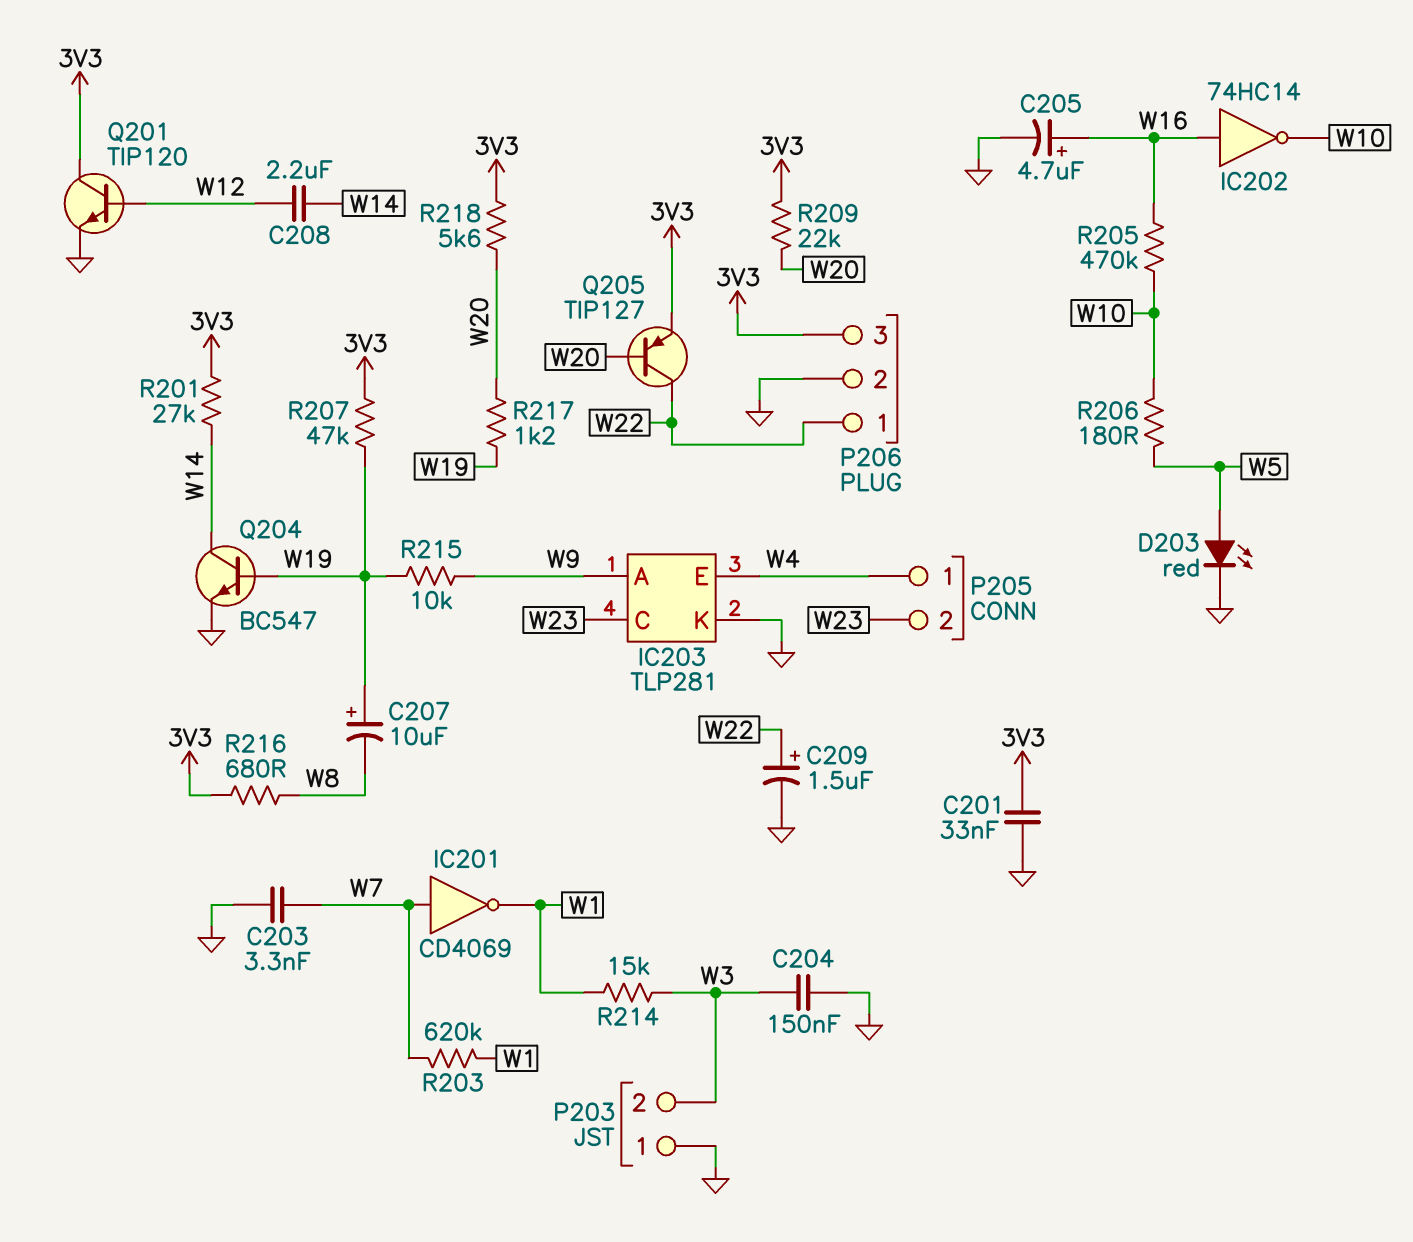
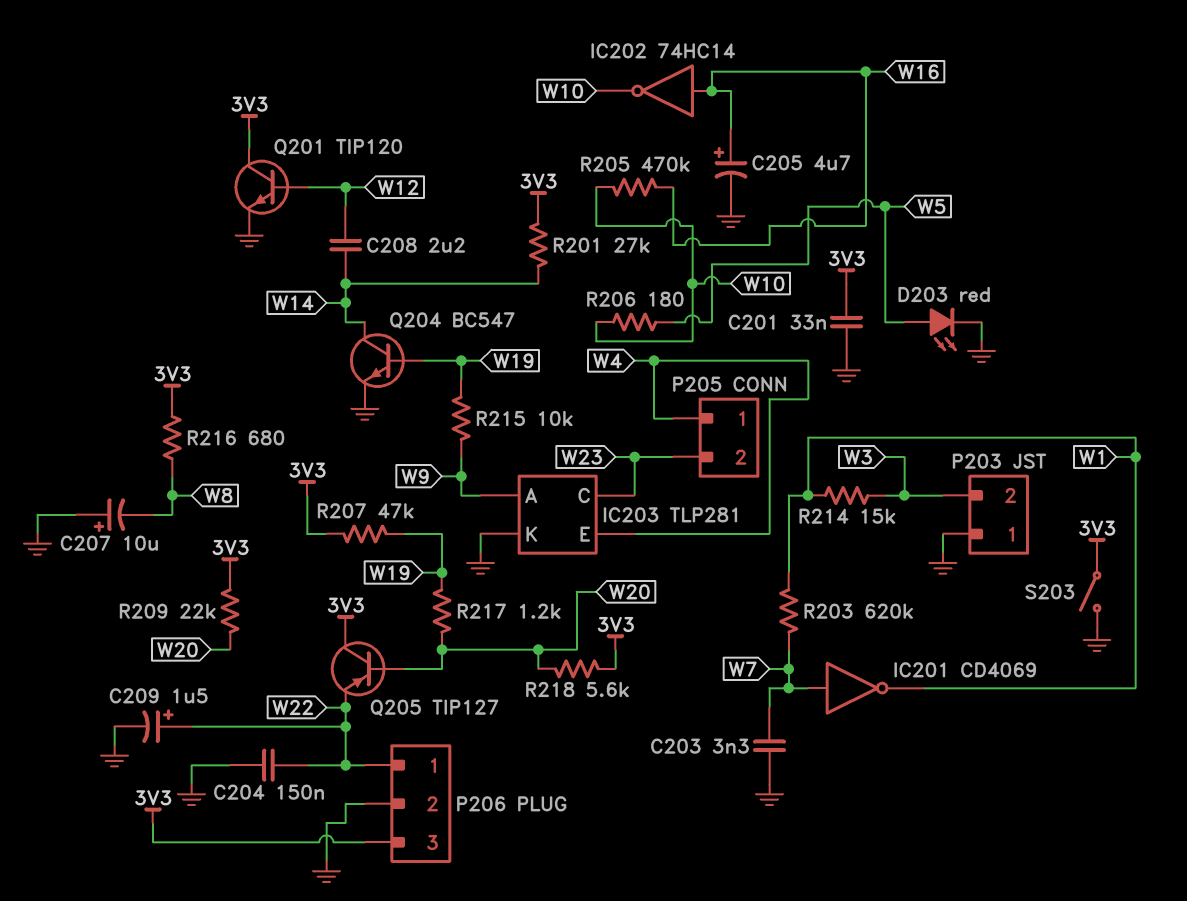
C204: 150nF (GND, W3) -> 150nF (GND, W22)
C207: 10uF (plus W19, minus W8) -> 10uF (plus GND, minus W8)
Q205: PNP TIP127 (B W20, C W22, E 3V3) -> PNP TIP127 (B W20, C 3V3, E W22)
S203: none -> switch (3V3, GND)

